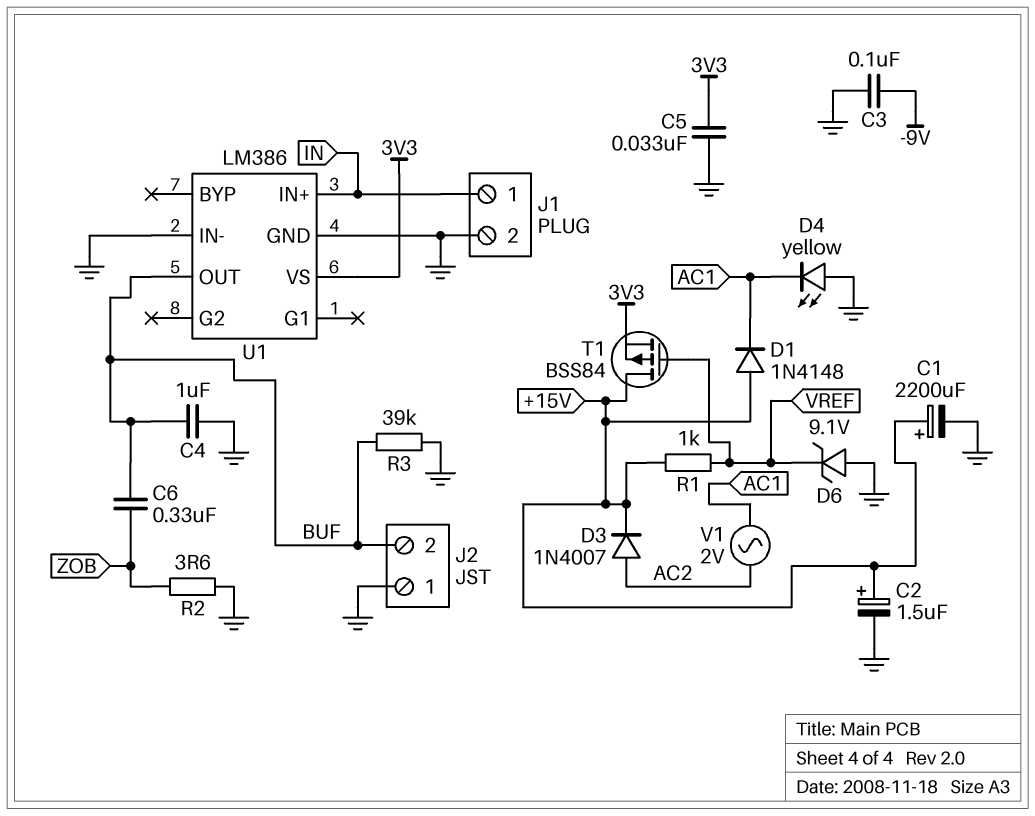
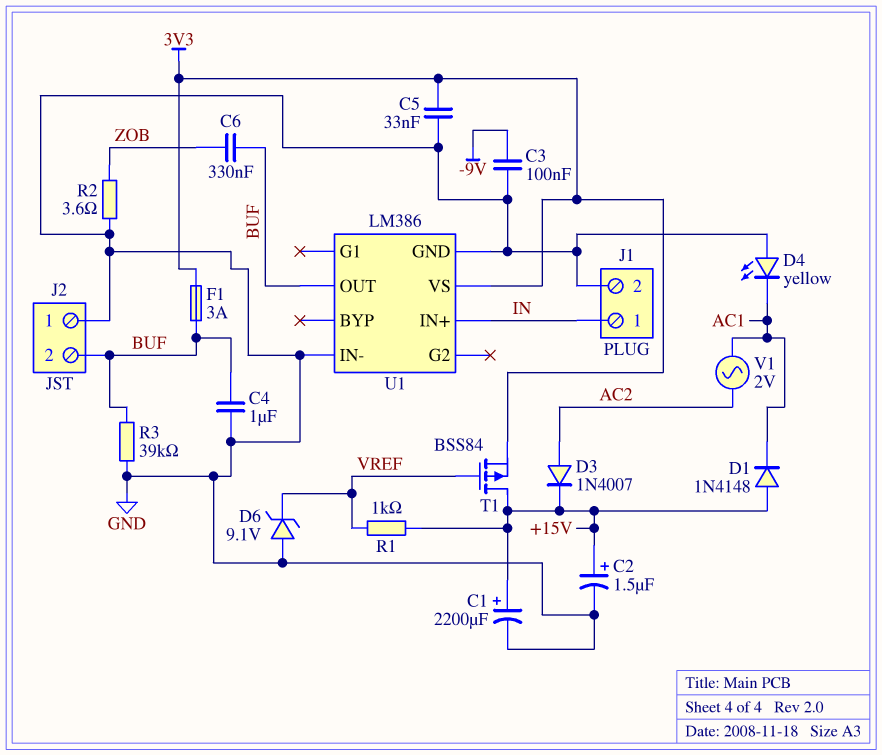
F1: none -> 3A (3V3, BUF)

